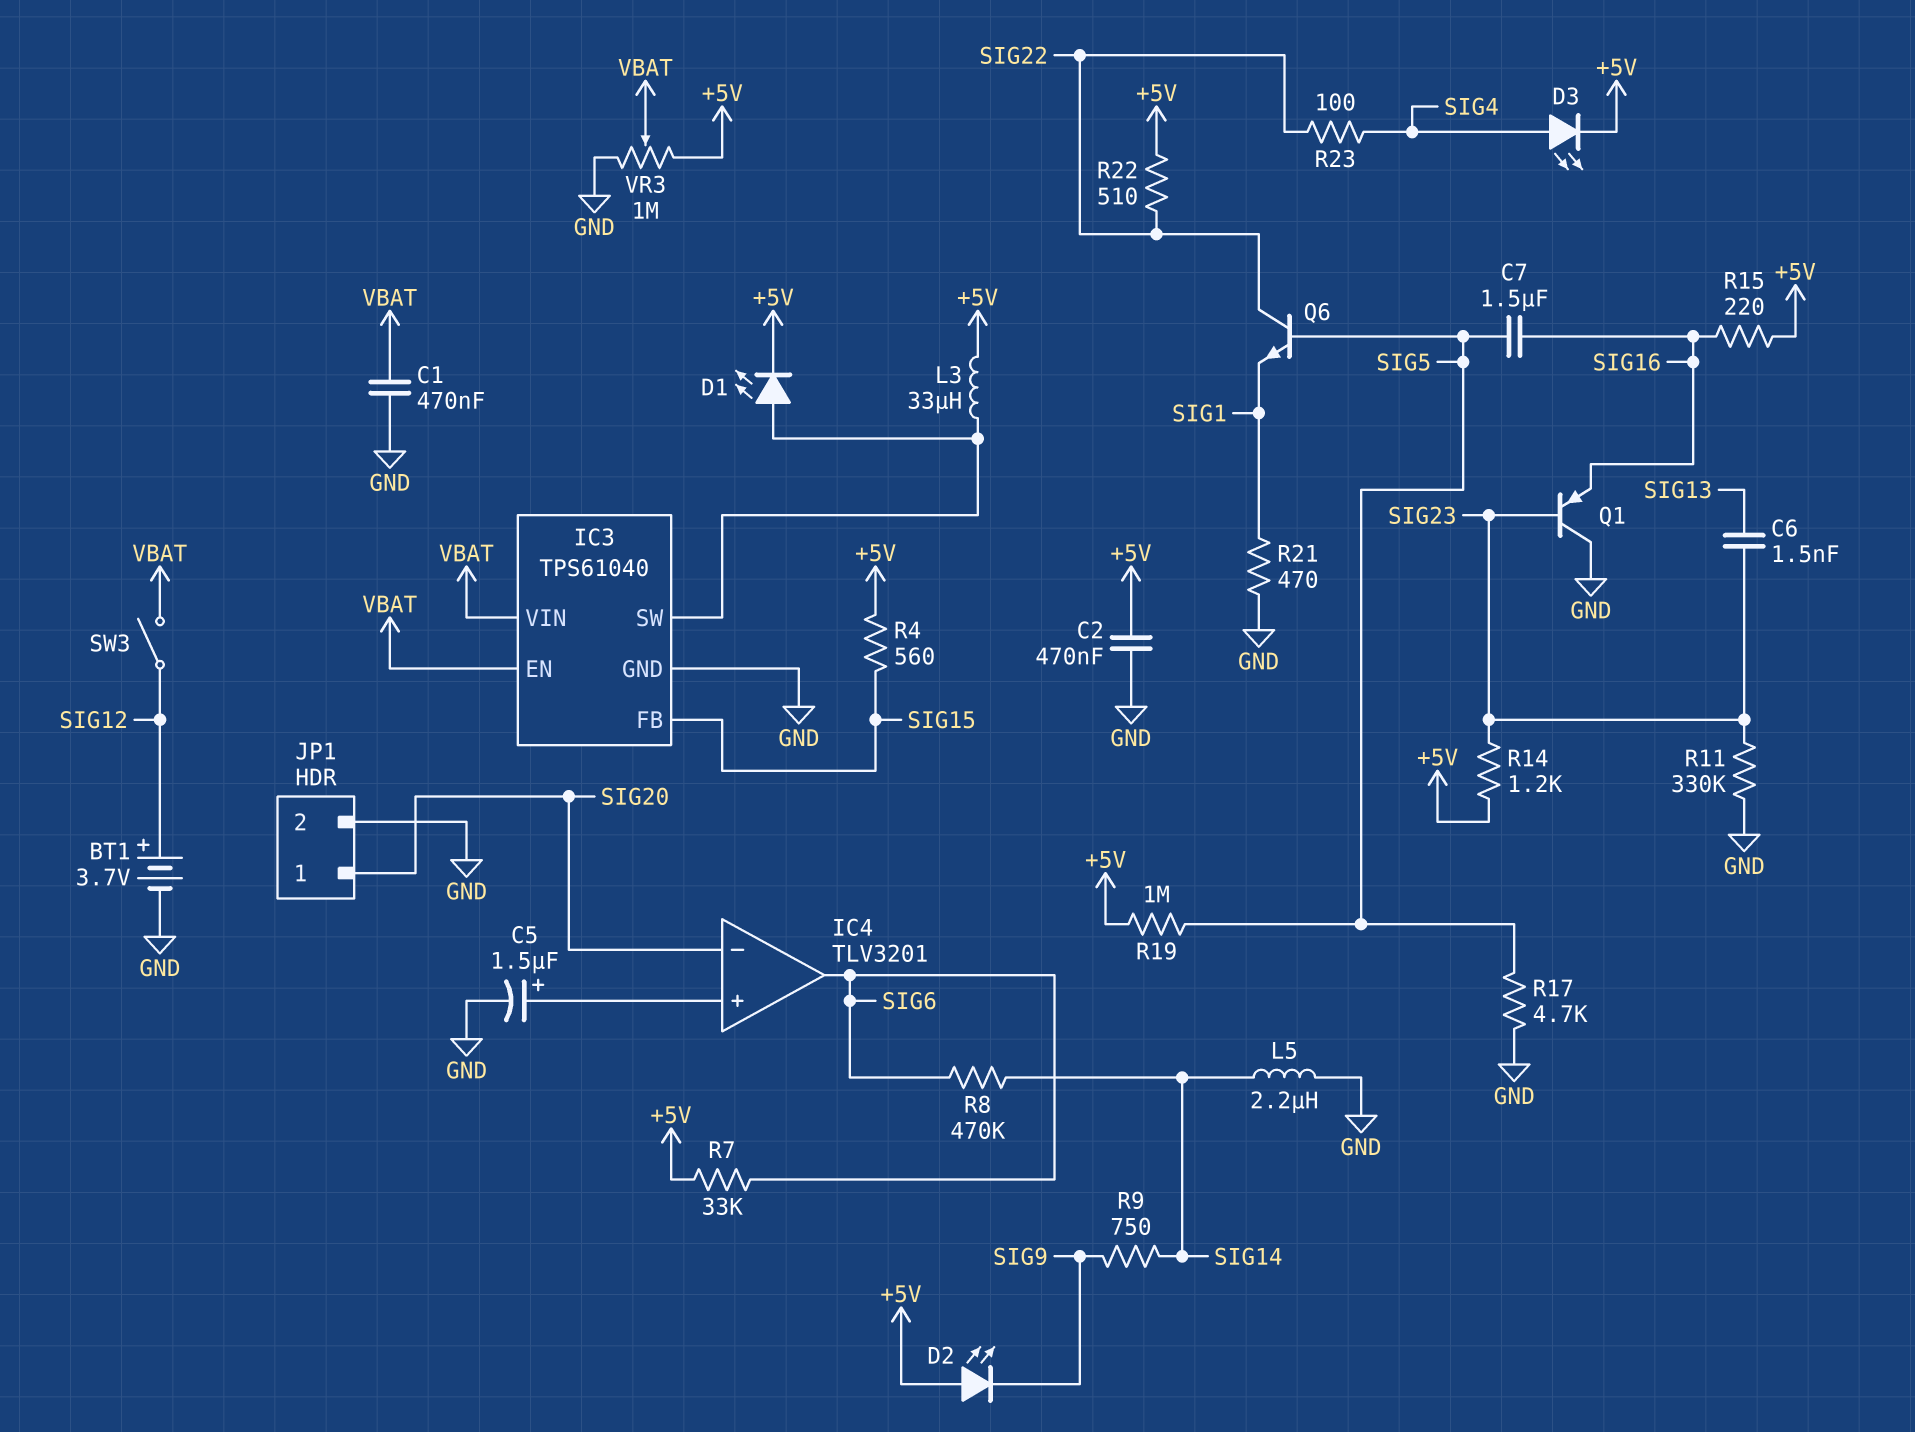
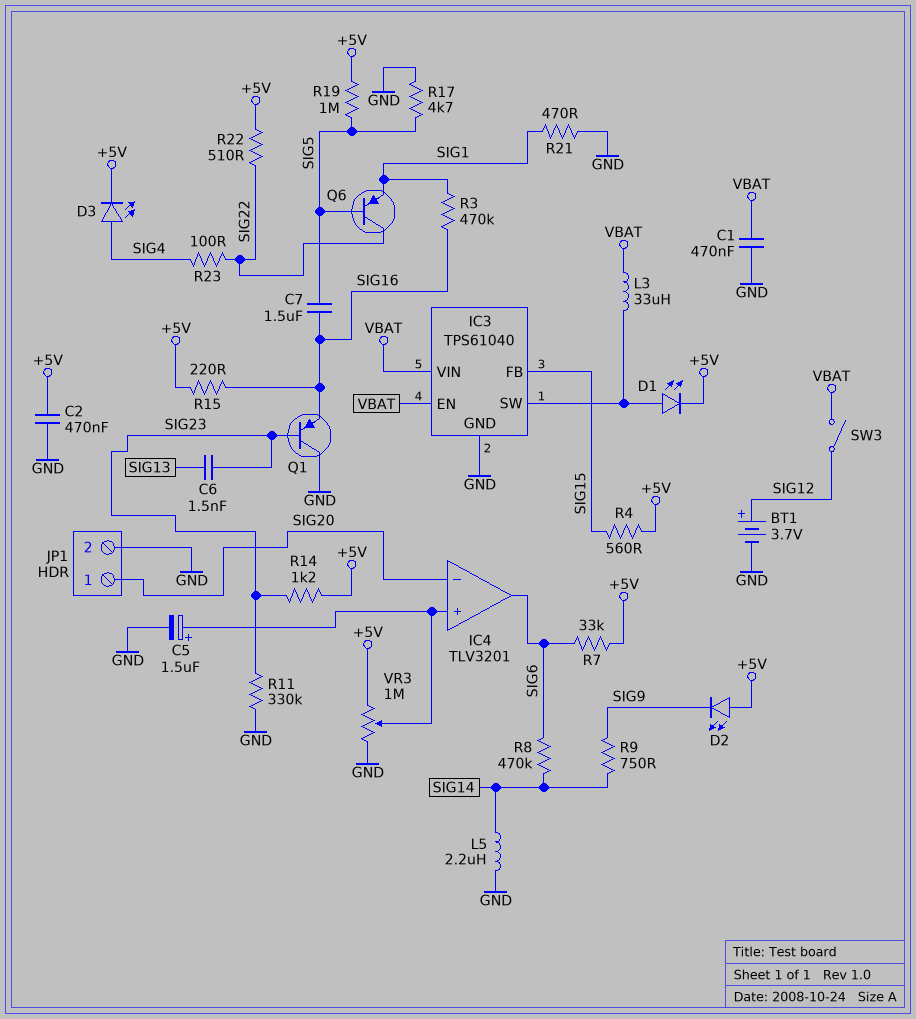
L3: 33uH (+5V, IC3/SW) -> 33uH (IC3/SW, VBAT)
Q6: NPN (B SIG5, C SIG22, E SIG1) -> PNP (B SIG5, C SIG22, E SIG1)
R3: none -> 470k (SIG1, SIG16)
VR3: 1M (+5V, GND, wiper VBAT) -> 1M (+5V, GND, wiper IC4/in+)

